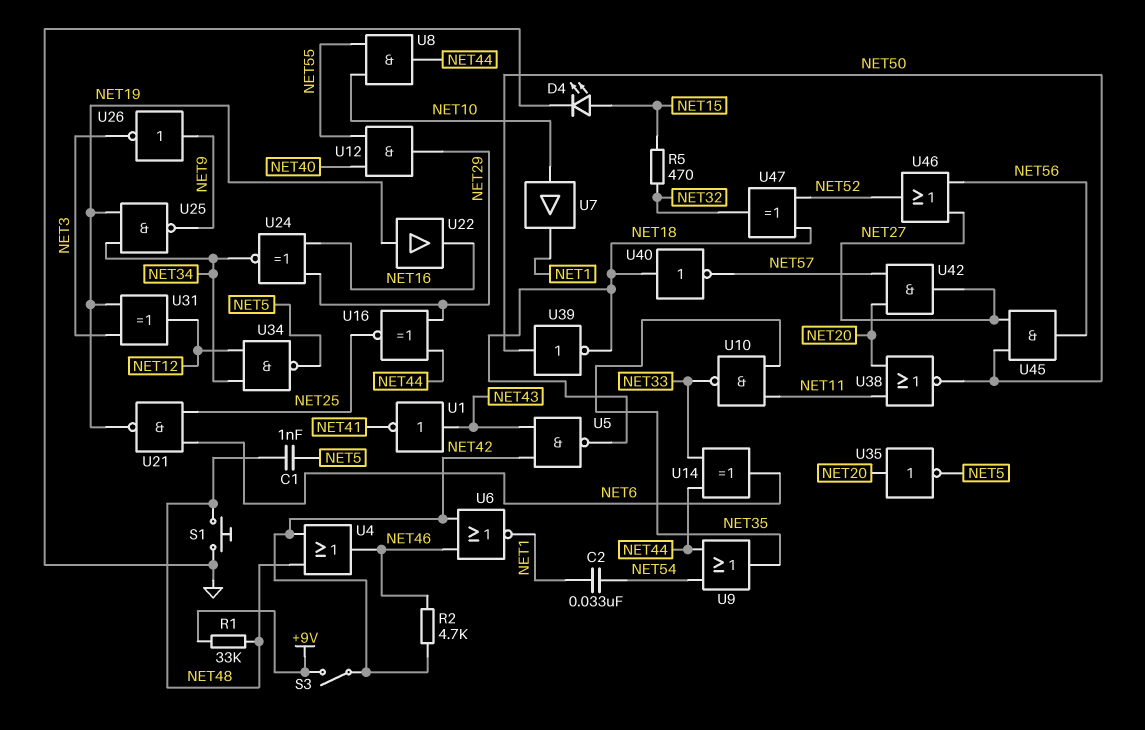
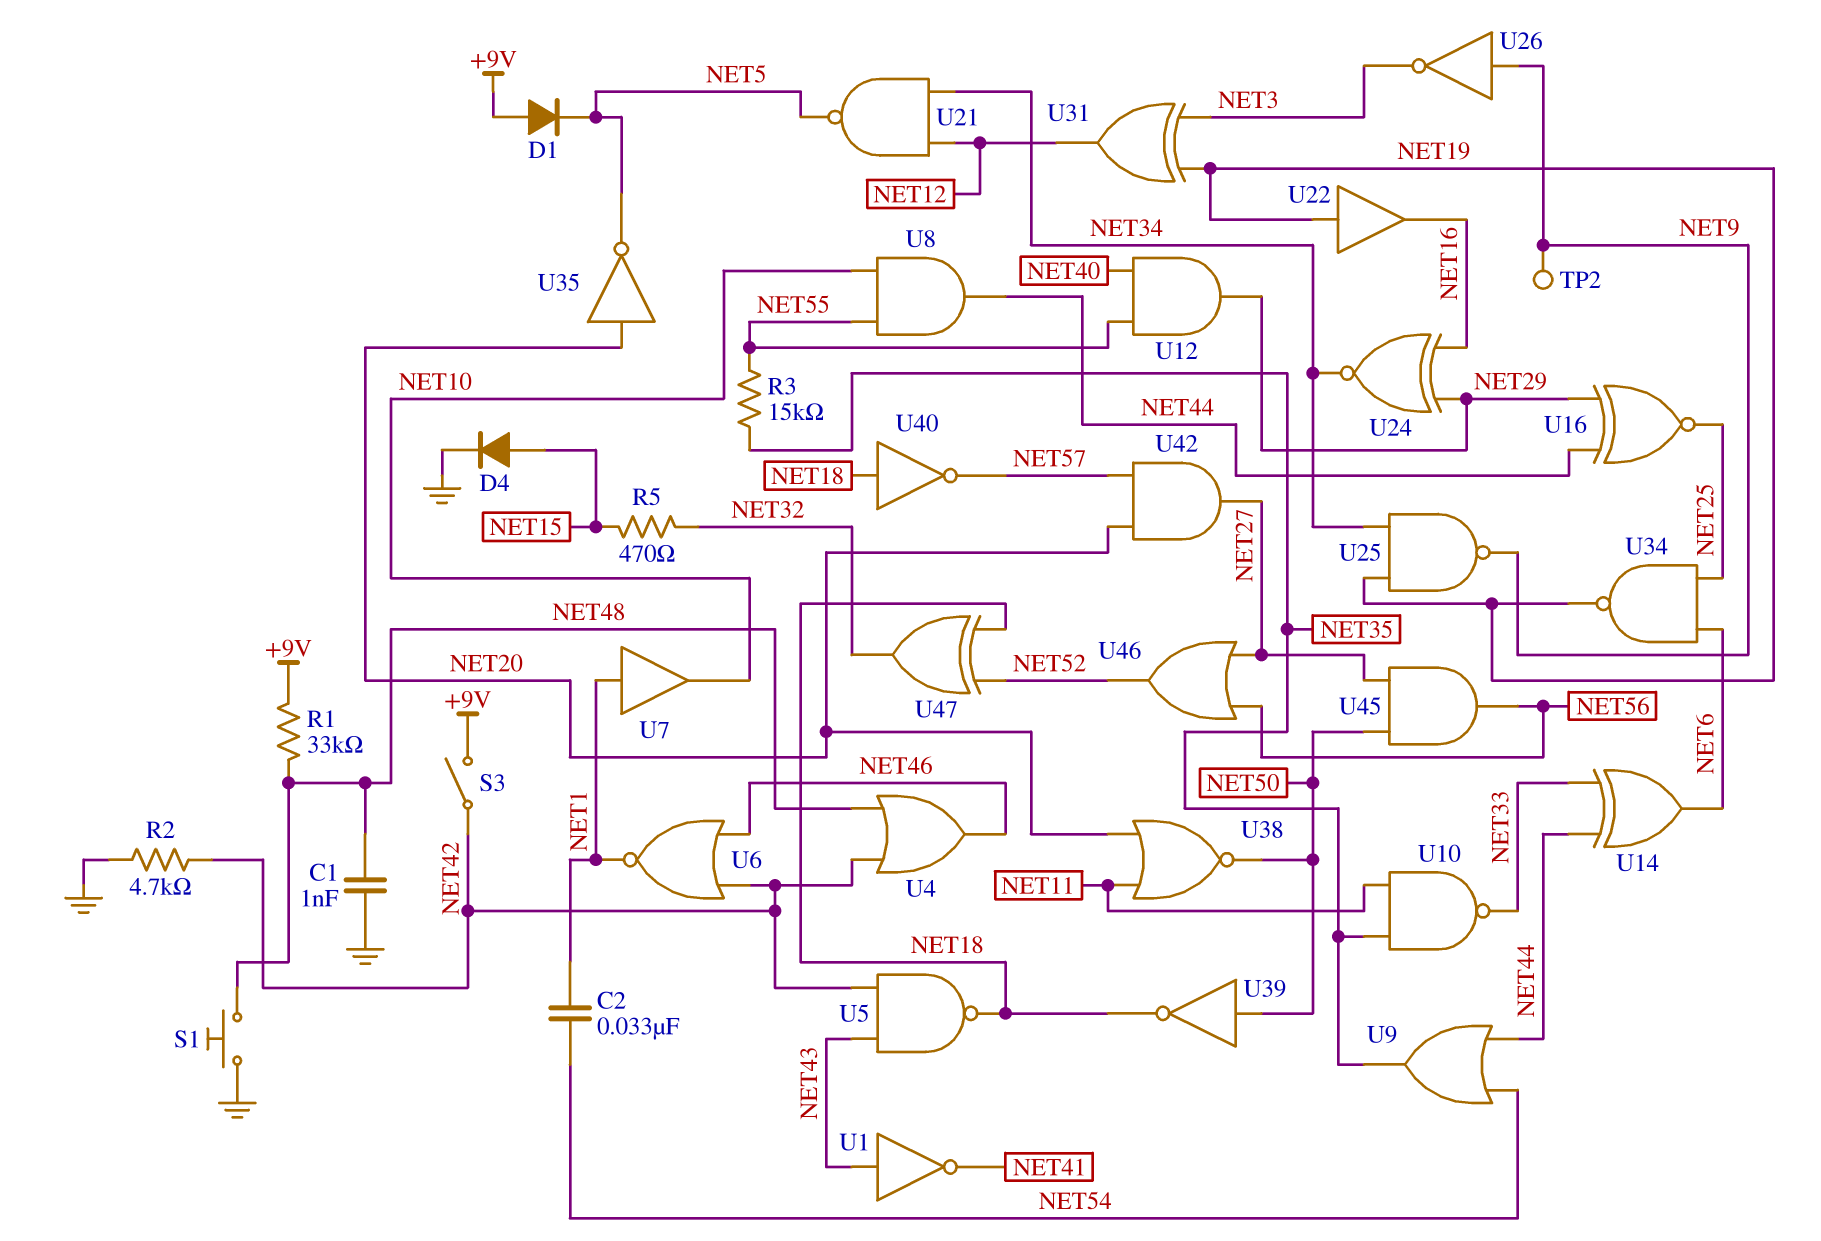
C1: 1nF (NET5, NET48) -> 1nF (GND, NET48)
D1: none -> diode (A +9V, K NET5)
D4: LED (A NET15, K GND) -> diode (A NET15, K GND)
R2: 4.7k (NET42, NET46) -> 4.7k (GND, NET42)
R3: none -> 15k (NET35, NET55)
TP2: none -> test point (NET9)
U7: buffer (in NET10, out NET1) -> buffer (in NET1, out NET10)
U21: NAND (in NET6, in NET25, out NET19) -> NAND (in NET12, in NET34, out NET5)
U34: NAND (in NET12, in NET34, out NET5) -> NAND (in NET6, in NET25, out NET19)

